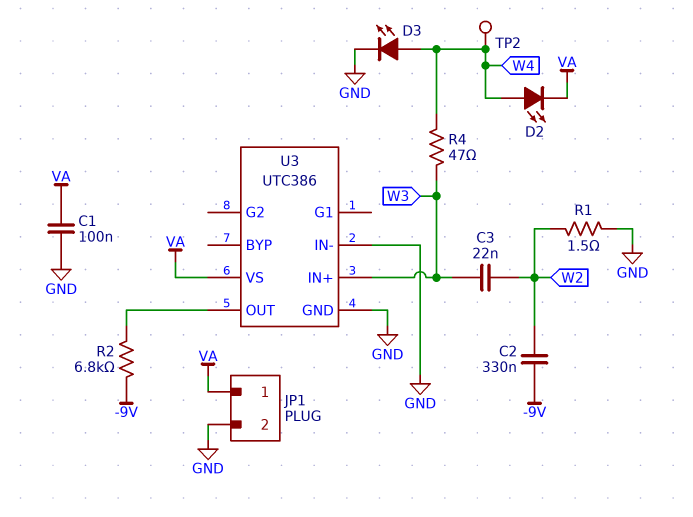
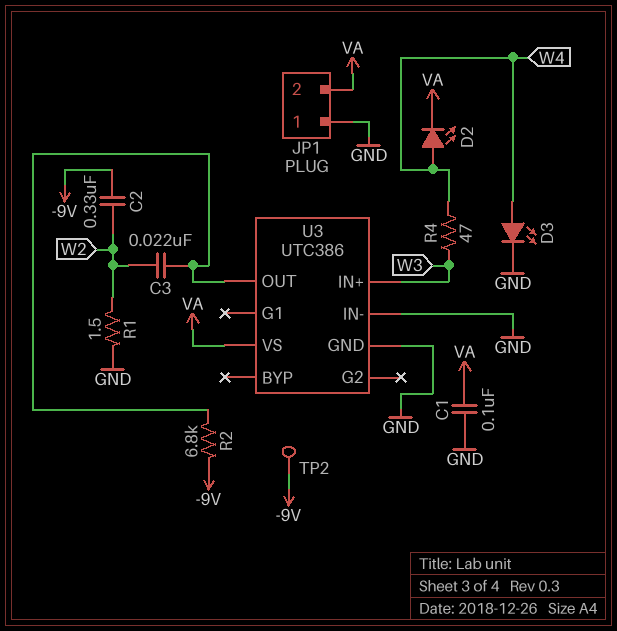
C3: 22nF (W2, W3) -> 22nF (U3/OUT, W2)
JP1 pin 1: VA -> GND
JP1 pin 2: GND -> VA
TP2: test point (W4) -> test point (-9V)

